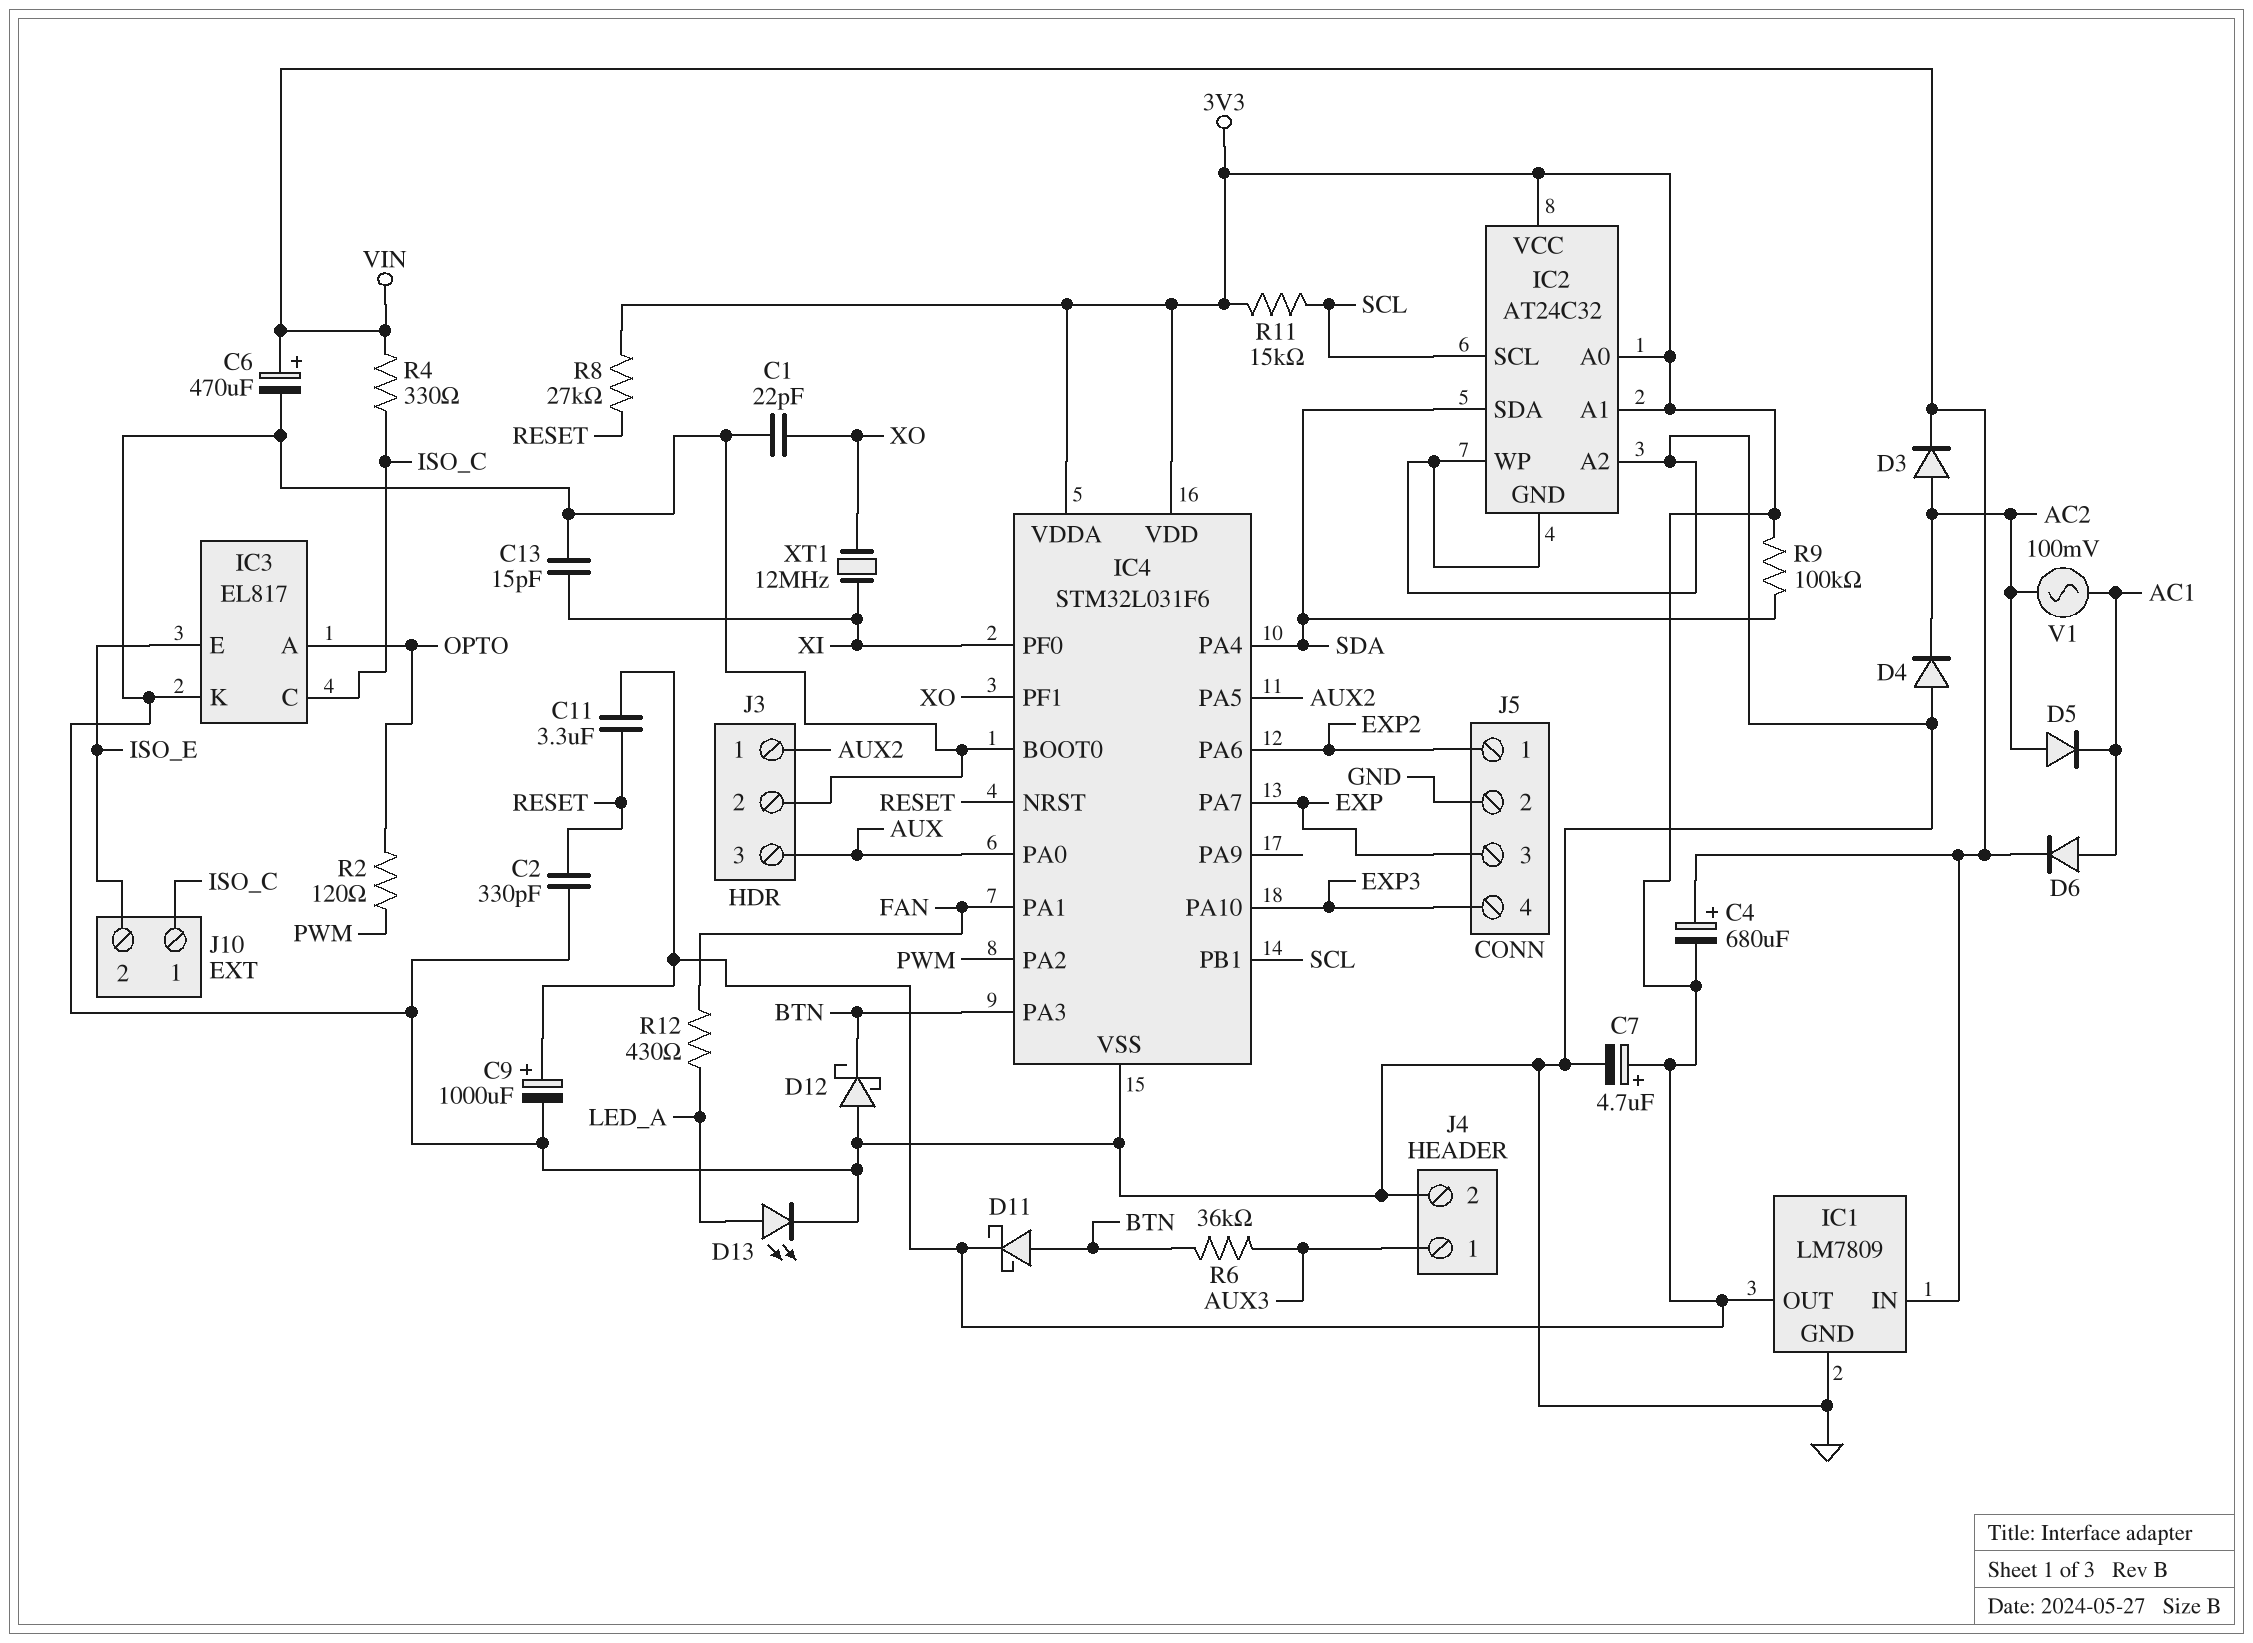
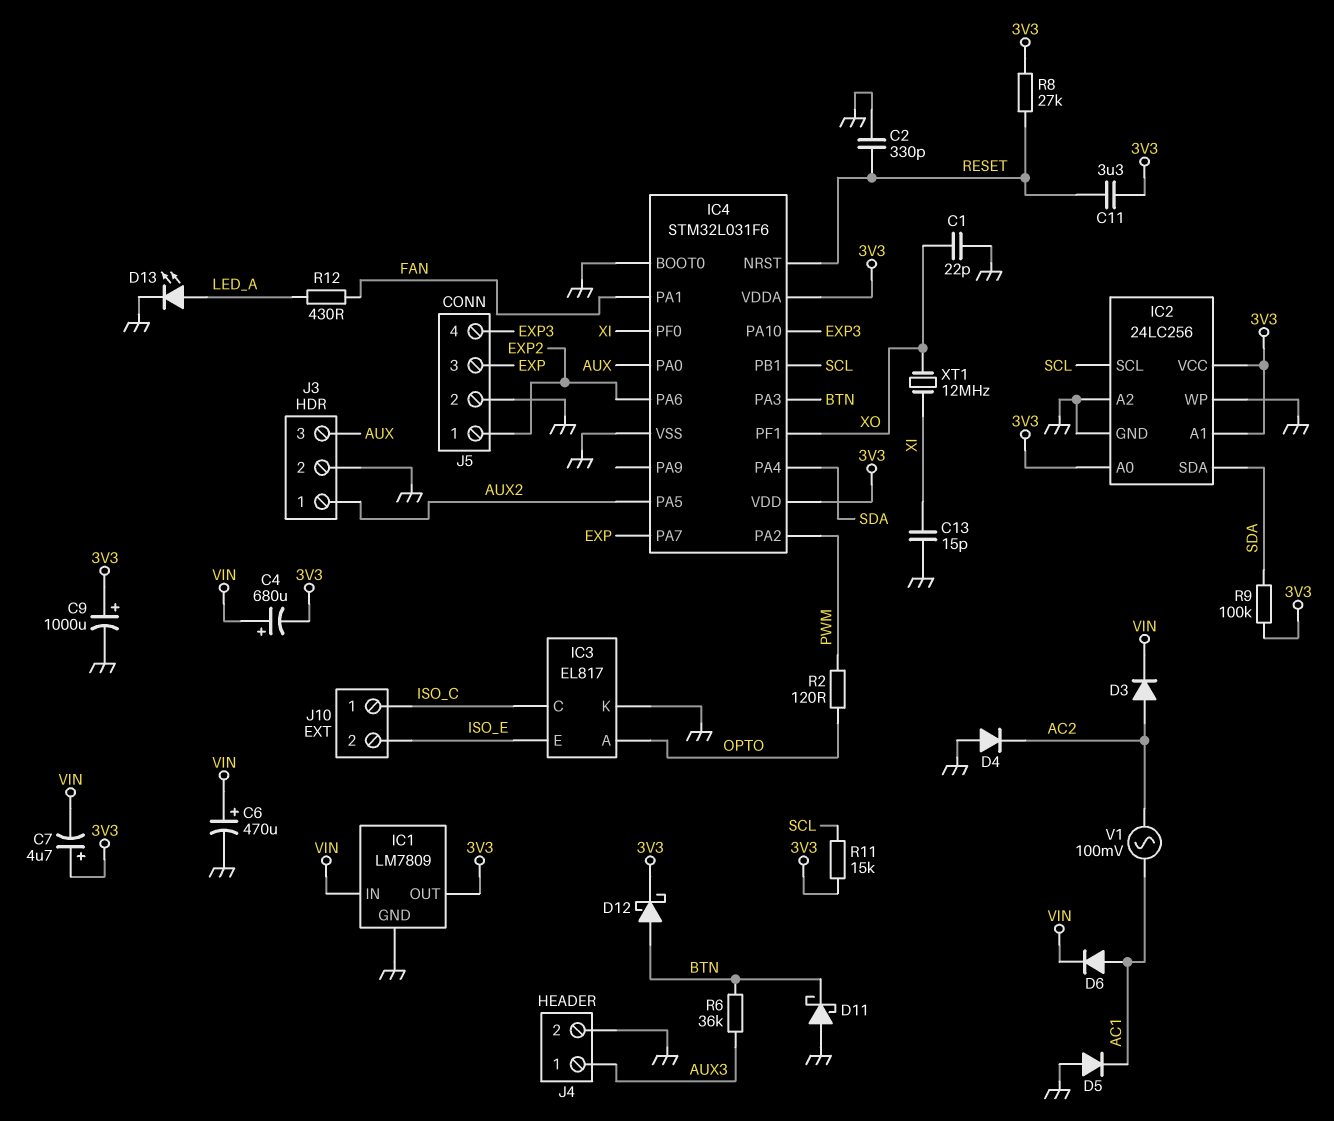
C7: 4.7uF (plus 3V3, minus GND) -> 4.7uF (plus 3V3, minus VIN)
D5: diode (A AC2, K AC1) -> diode (A GND, K AC1)
D11: schottky (A BTN, K 3V3) -> schottky (A GND, K BTN)
D12: schottky (A GND, K BTN) -> schottky (A BTN, K 3V3)
IC2: AT24C32 -> 24LC256
R4: 330 (ISO_C, VIN) -> none

